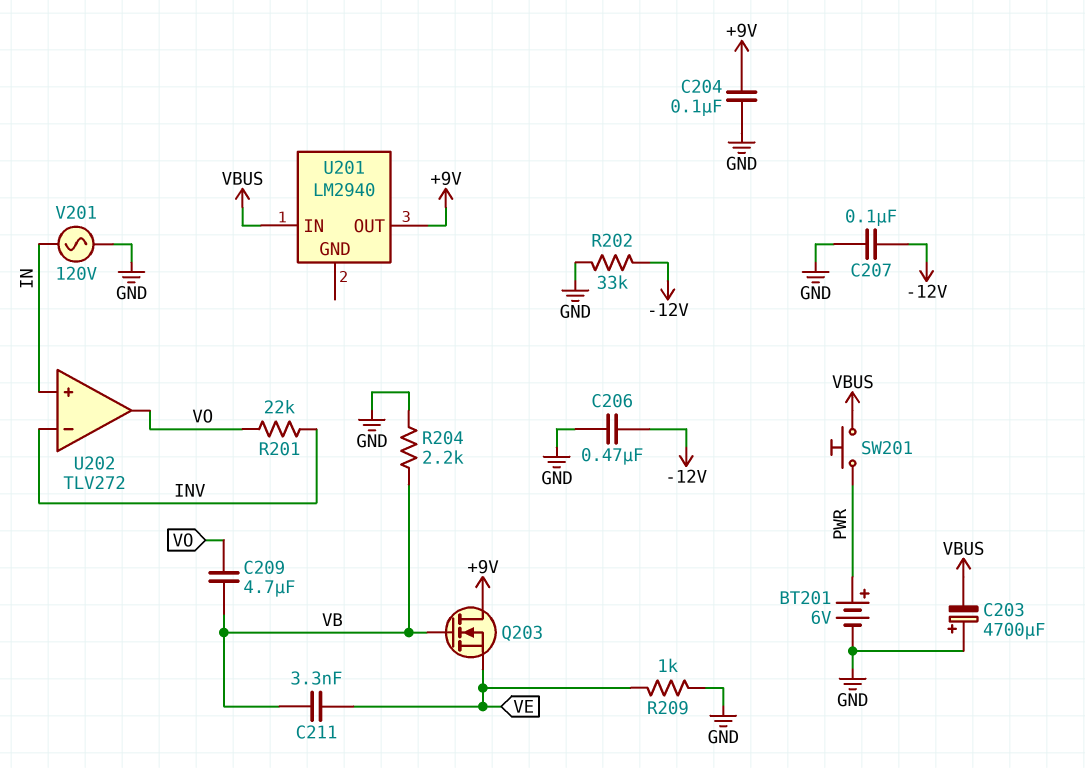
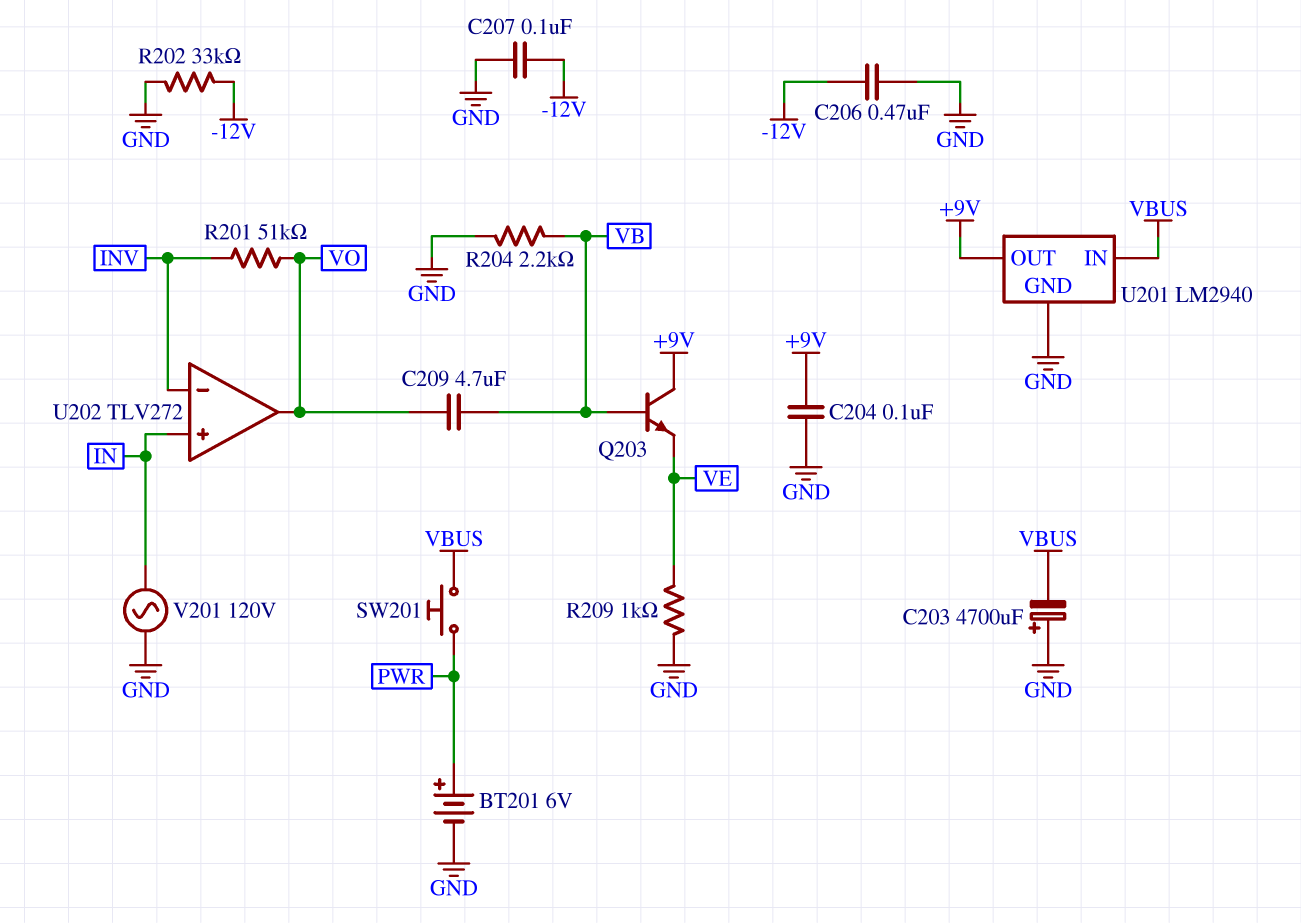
C211: 3.3nF (VB, VE) -> none
Q203: NMOS (G VB, D +9V, S VE) -> NPN (B VB, C +9V, E VE)
R201: 22k (INV, VO) -> 51k (INV, VO)
U201 pin GND: none -> GND

